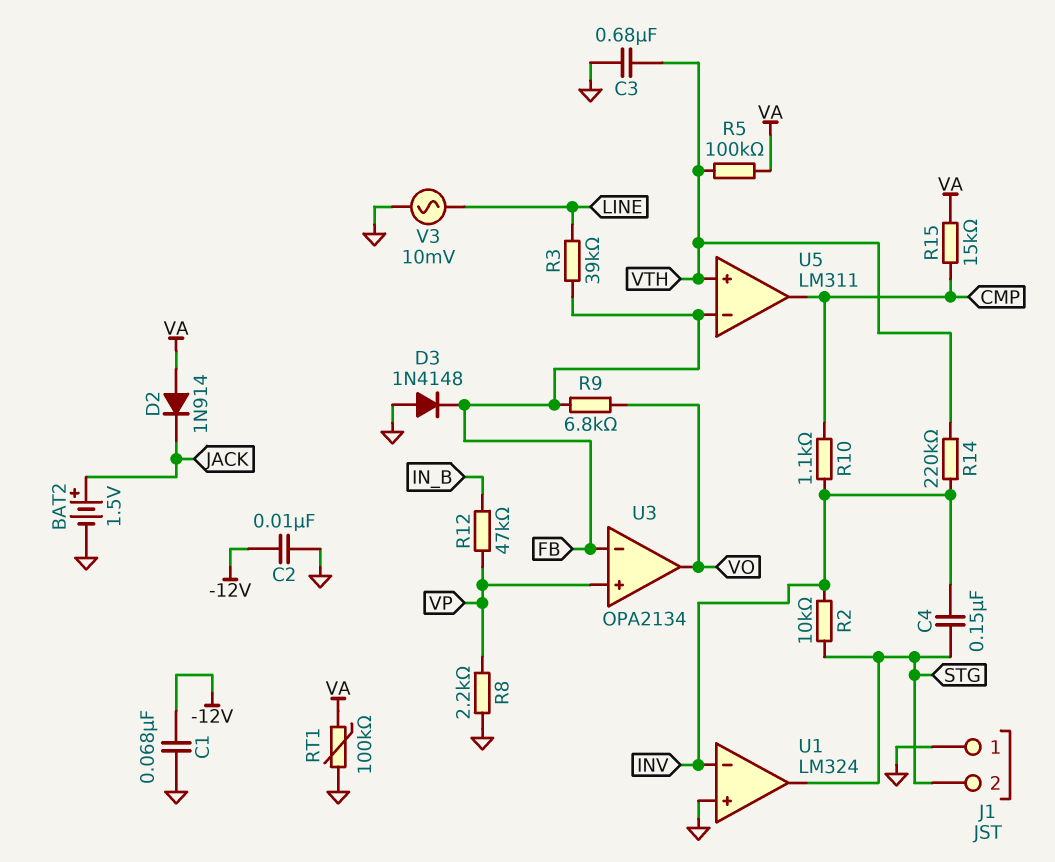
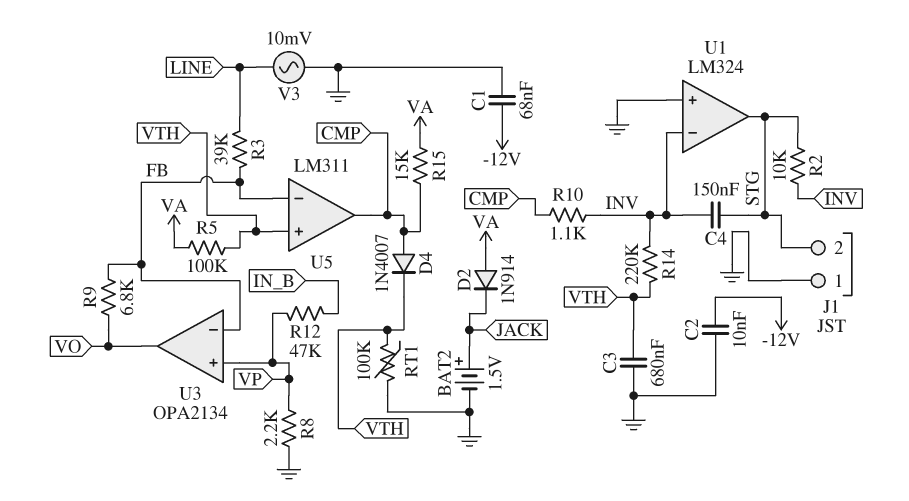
D3: diode 1N4148 (A GND, K FB) -> none
D4: none -> diode 1N4007 (A CMP, K VTH)
RT1: 100k (GND, VA) -> 100k (GND, VTH)

